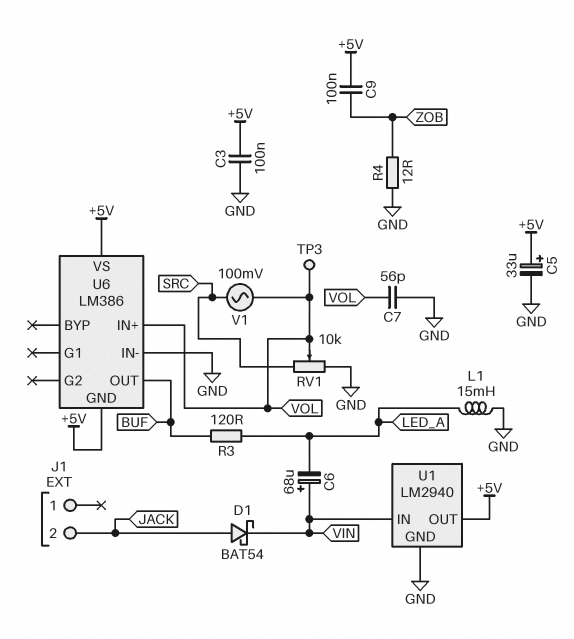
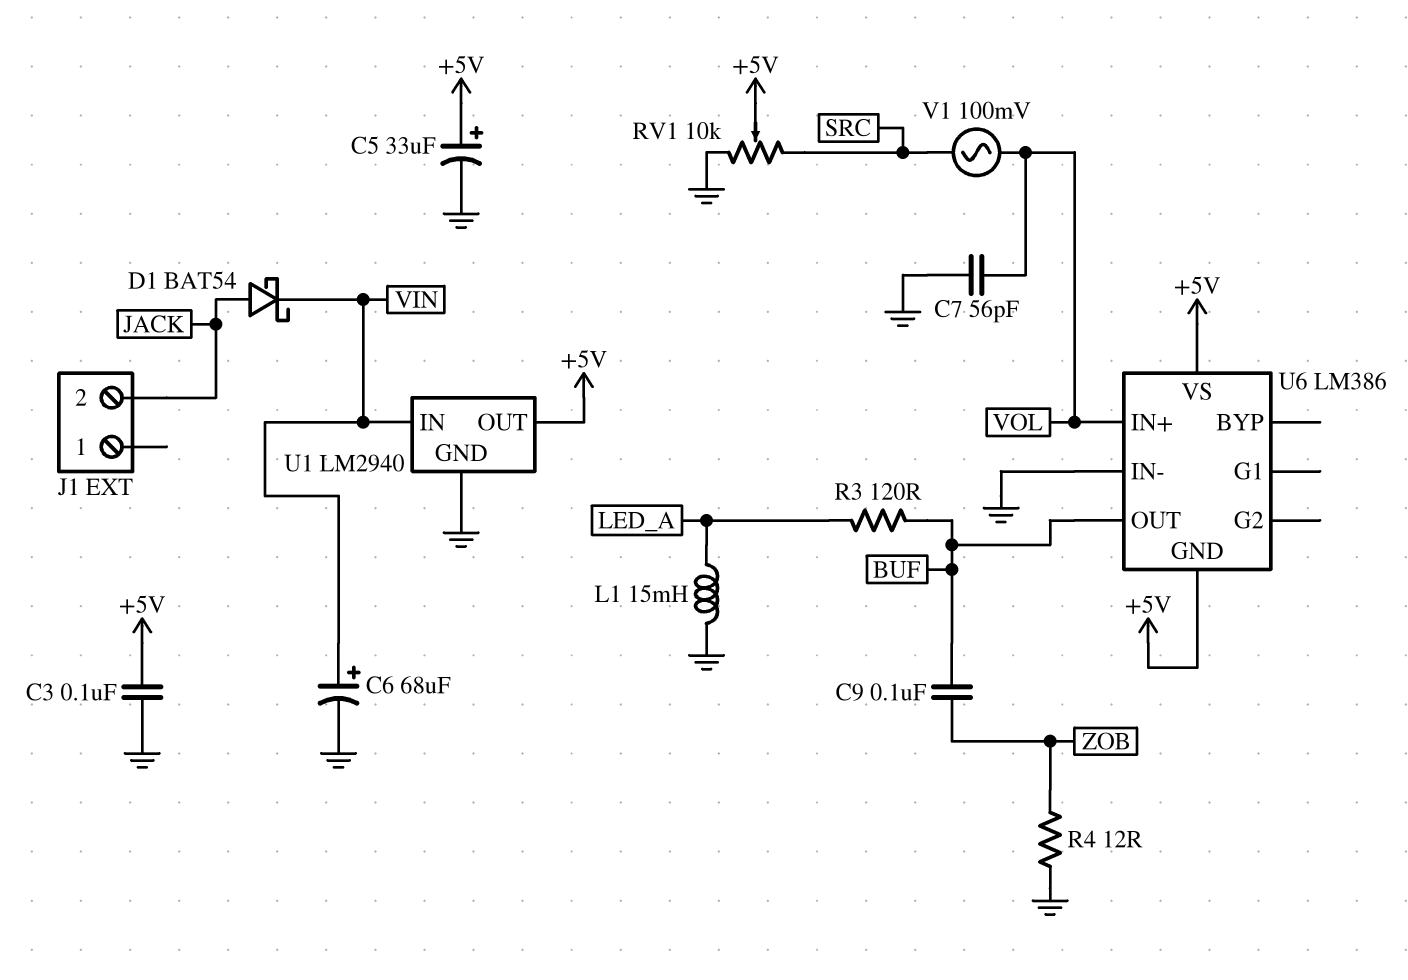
C6: 68uF (plus VIN, minus LED_A) -> 68uF (plus VIN, minus GND)
C9: 100nF (+5V, ZOB) -> 100nF (BUF, ZOB)
RV1: 10k (GND, SRC, wiper VOL) -> 10k (GND, SRC, wiper +5V)
TP3: test point (VOL) -> none

